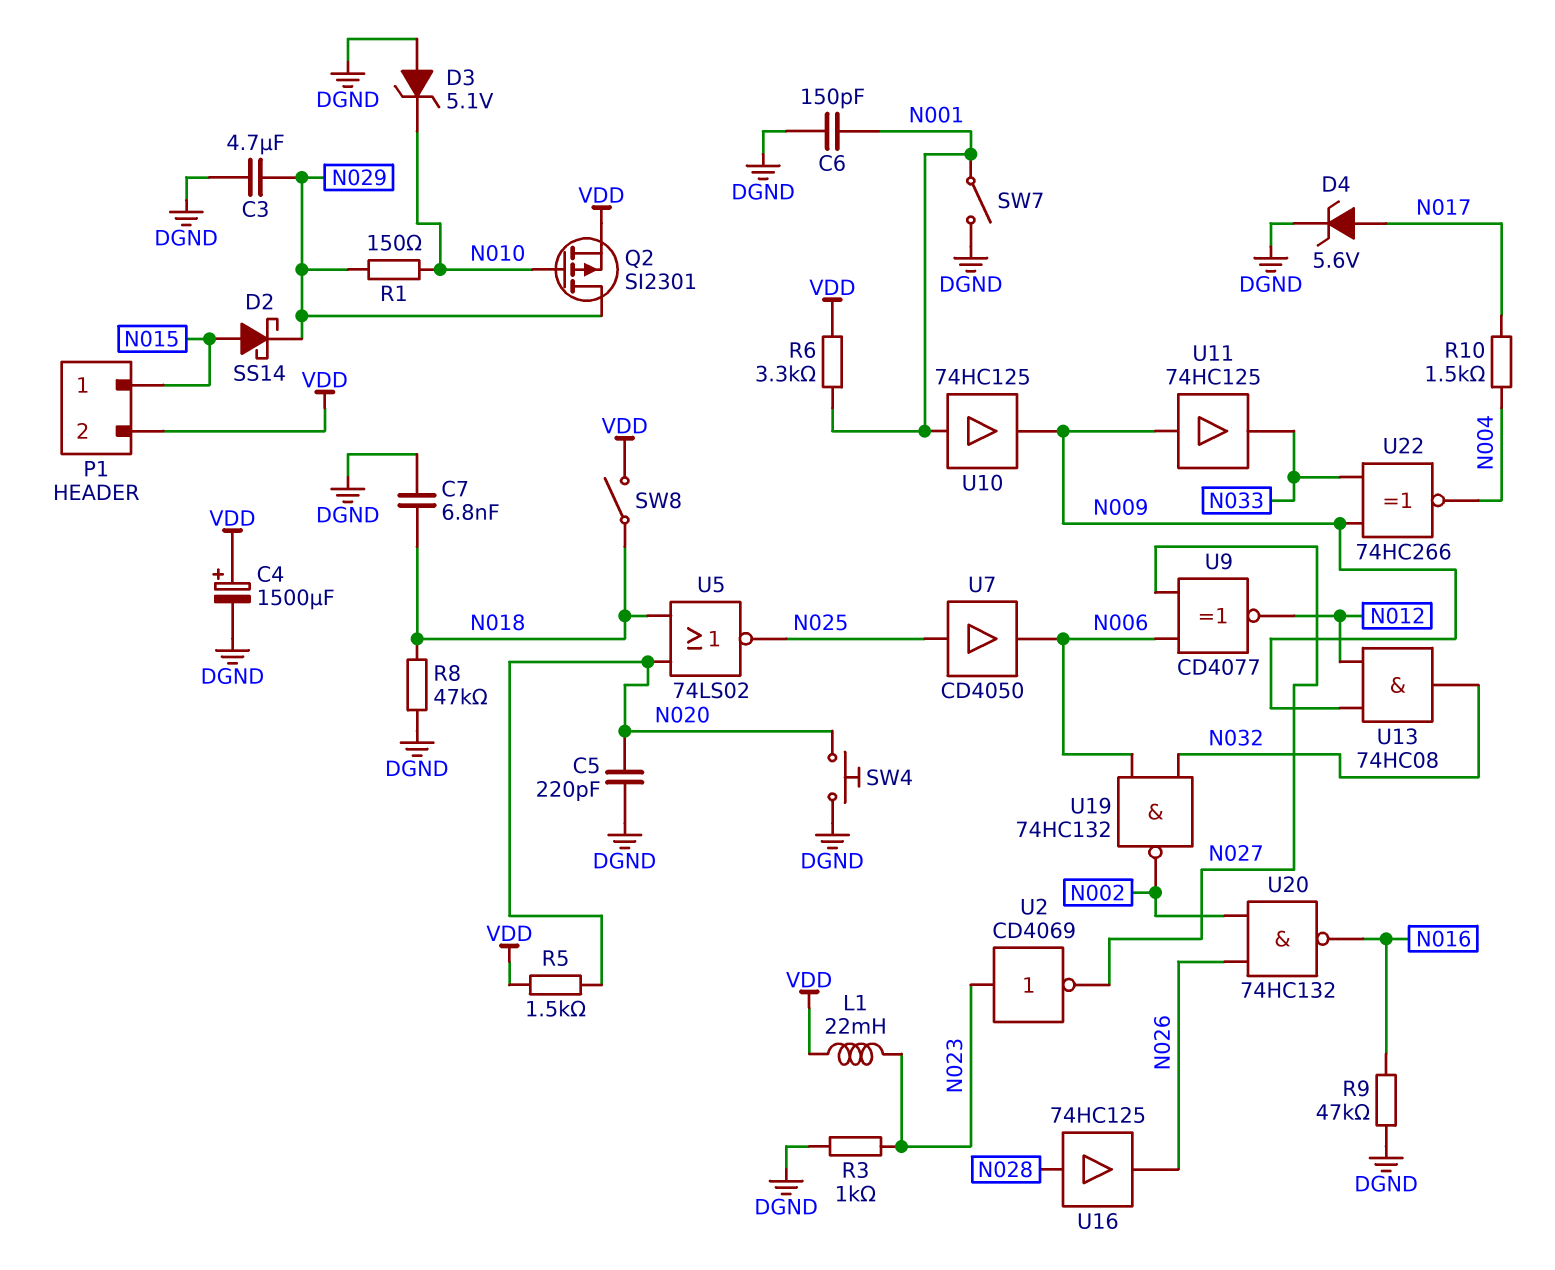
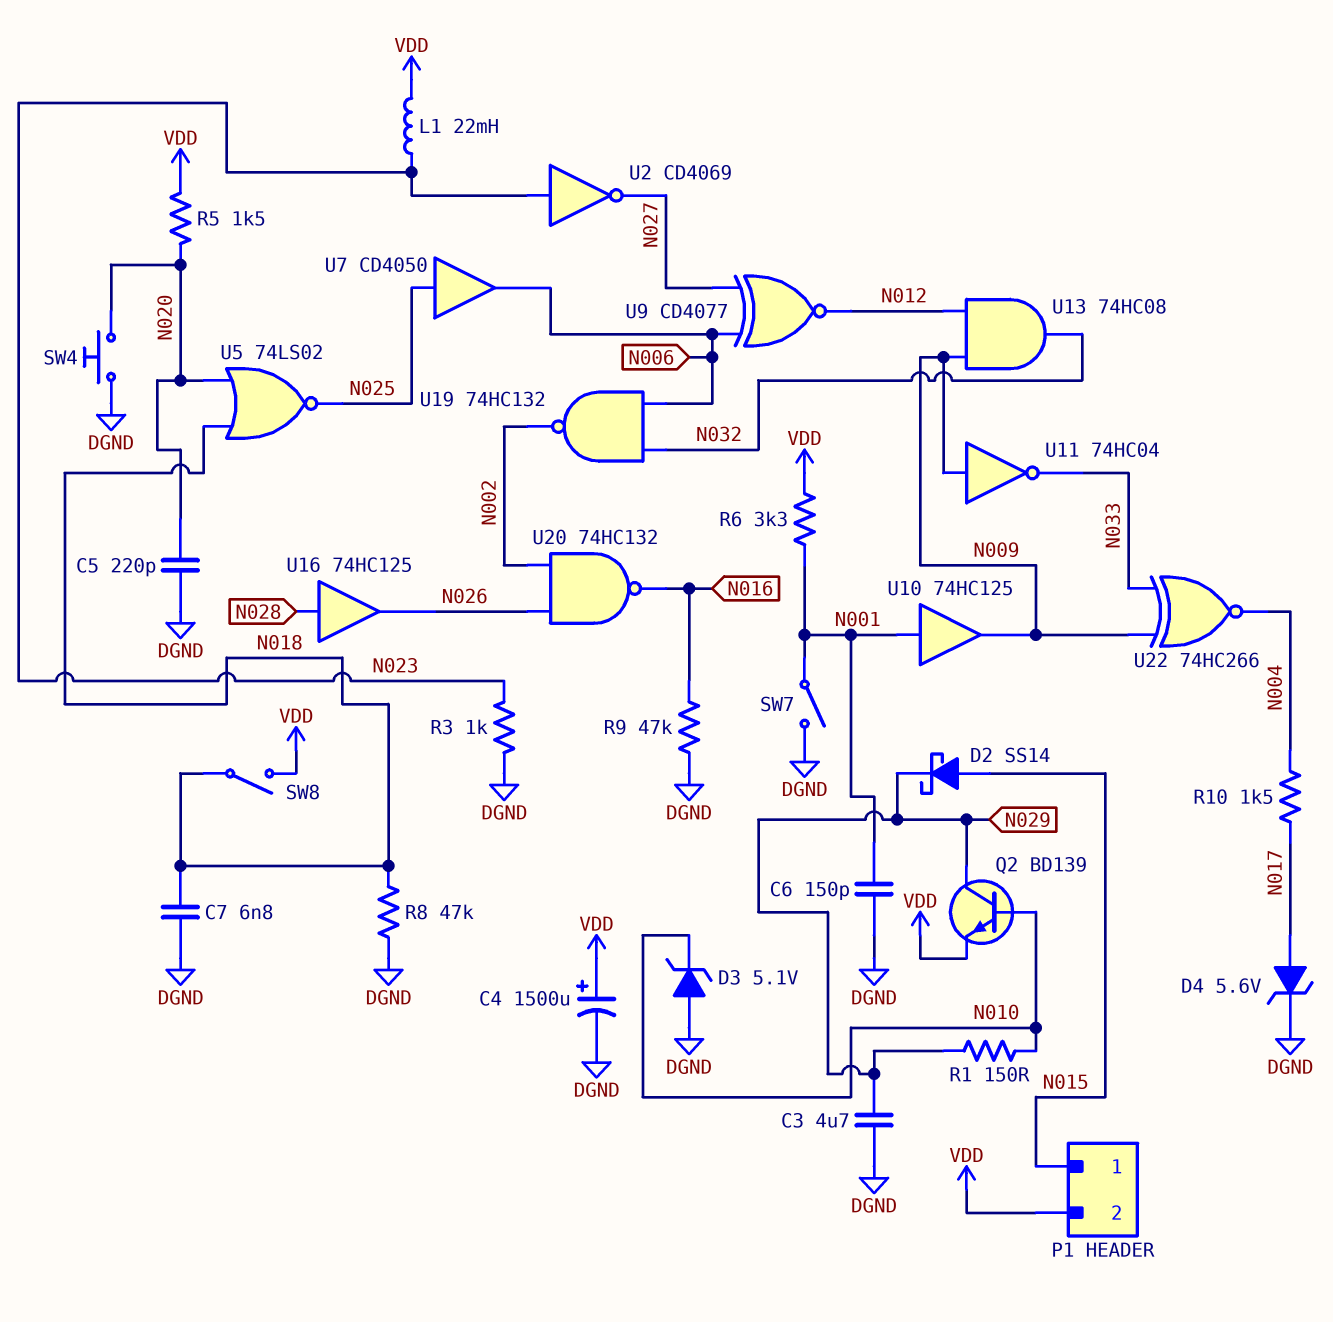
Q2: PMOS SI2301 (G N010, D N029, S VDD) -> NPN BD139 (B N010, C N029, E VDD)
U11: buffer 74HC125 (in N009, out N033) -> NOT 74HC04 (in N009, out N033)

